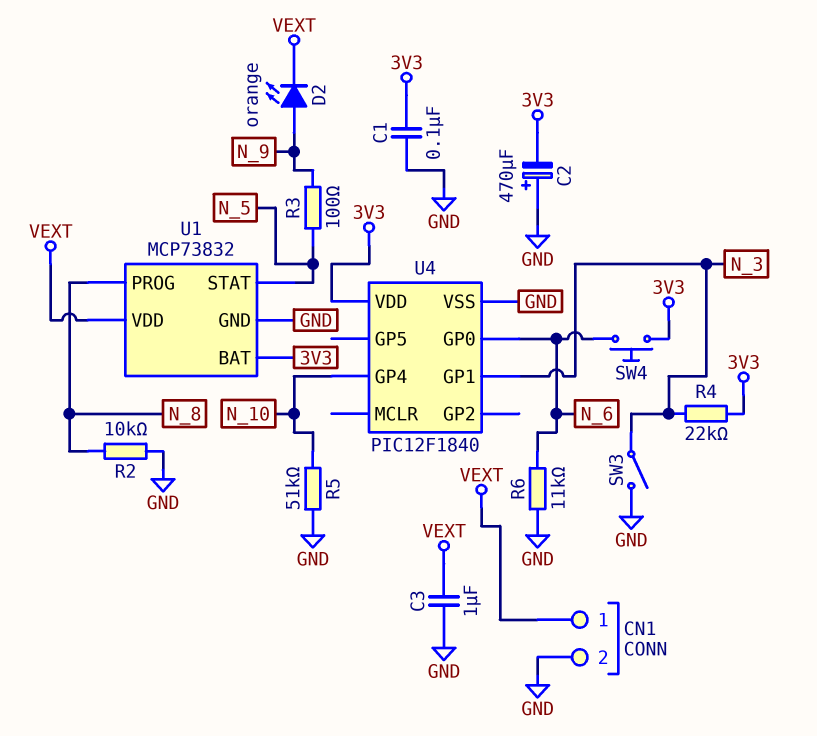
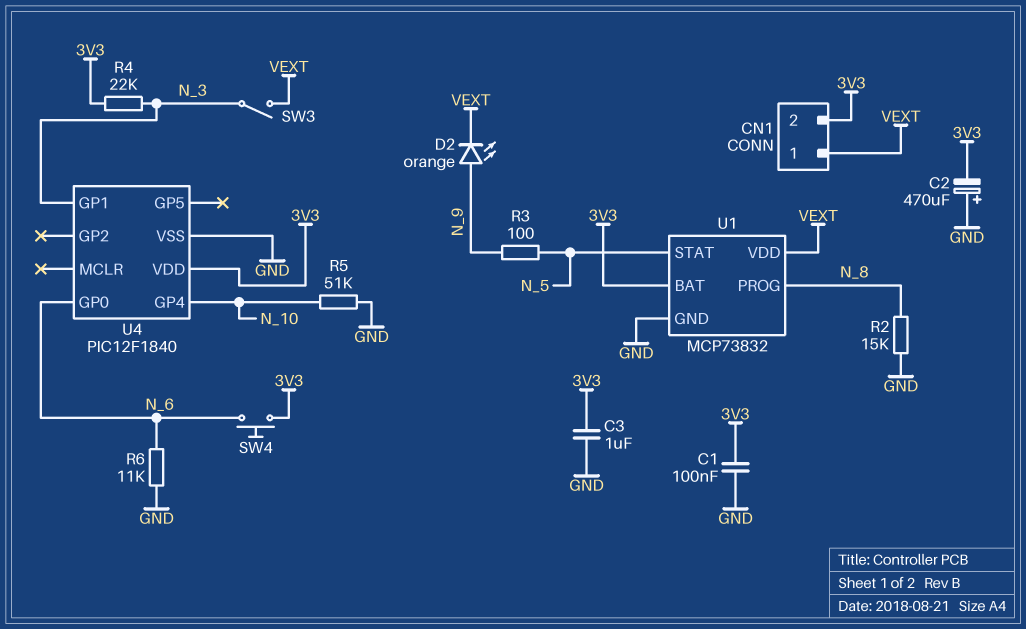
C3: 1uF (GND, VEXT) -> 1uF (3V3, GND)
CN1 pin 2: GND -> 3V3
R2: 10k (GND, N_8) -> 15k (GND, N_8)
SW3: switch (GND, N_3) -> switch (N_3, VEXT)

